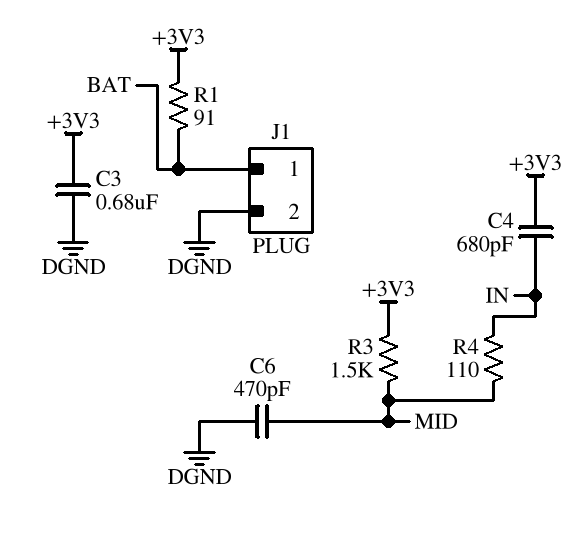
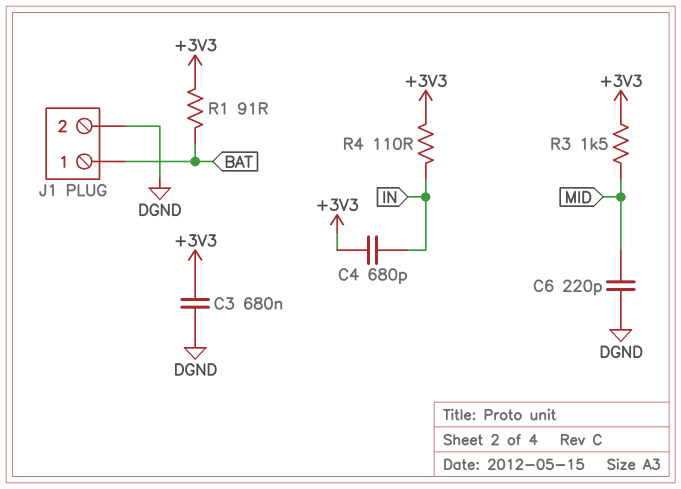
C6: 470pF (DGND, MID) -> 220pF (DGND, MID)
R4: 110 (IN, MID) -> 110 (+3V3, IN)

